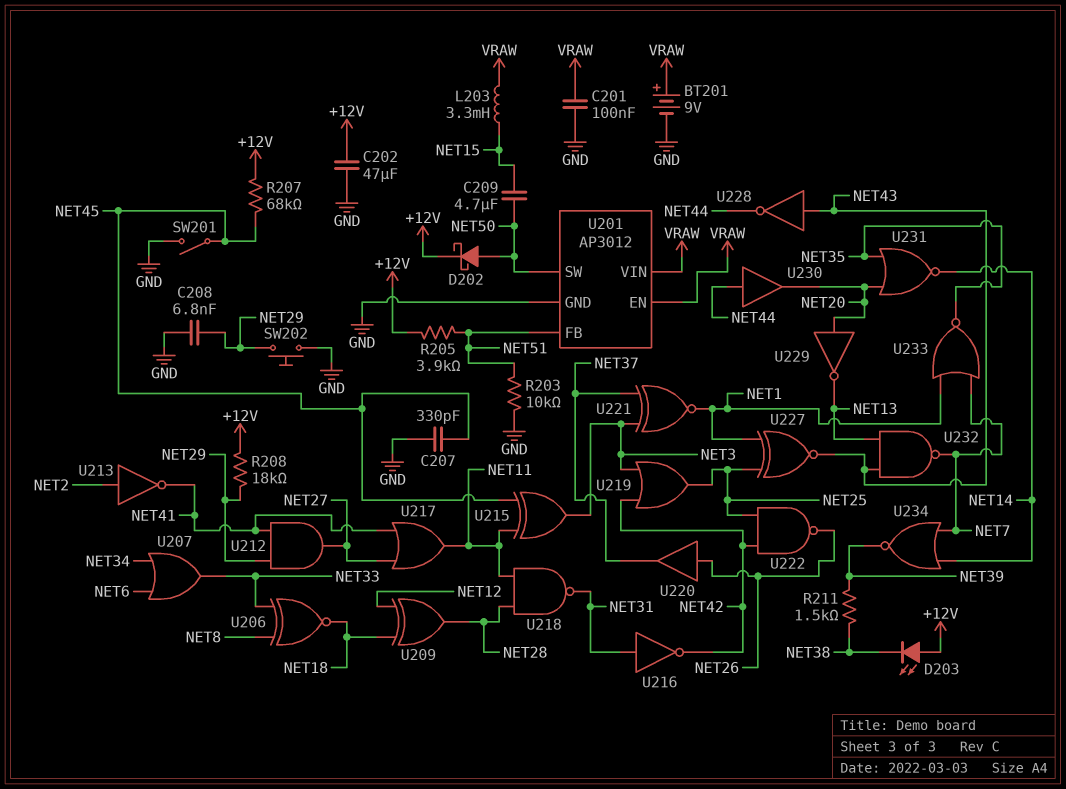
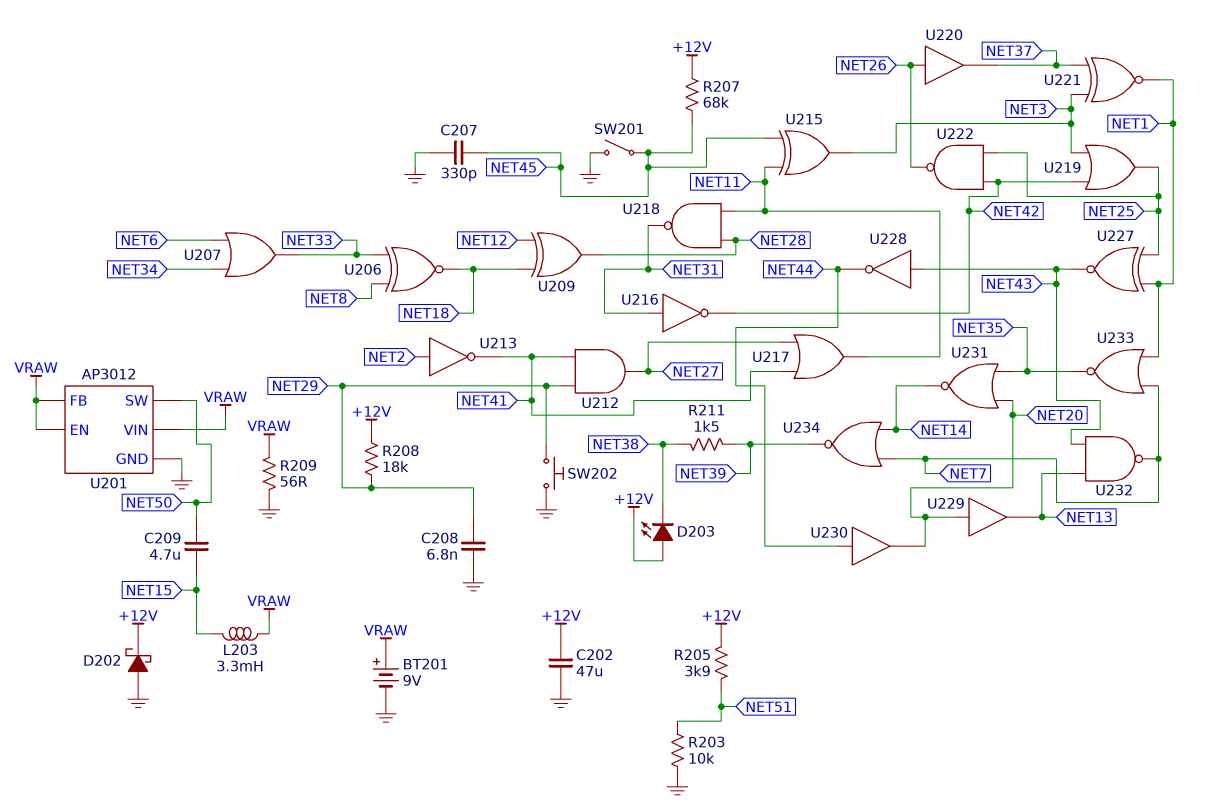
C201: 100nF (GND, VRAW) -> none
D202: schottky (A NET50, K +12V) -> schottky (A GND, K +12V)
R209: none -> 56 (GND, VRAW)
U201 pin FB: NET51 -> VRAW
U229: NOT (in NET20, out NET13) -> buffer (in NET20, out NET13)

